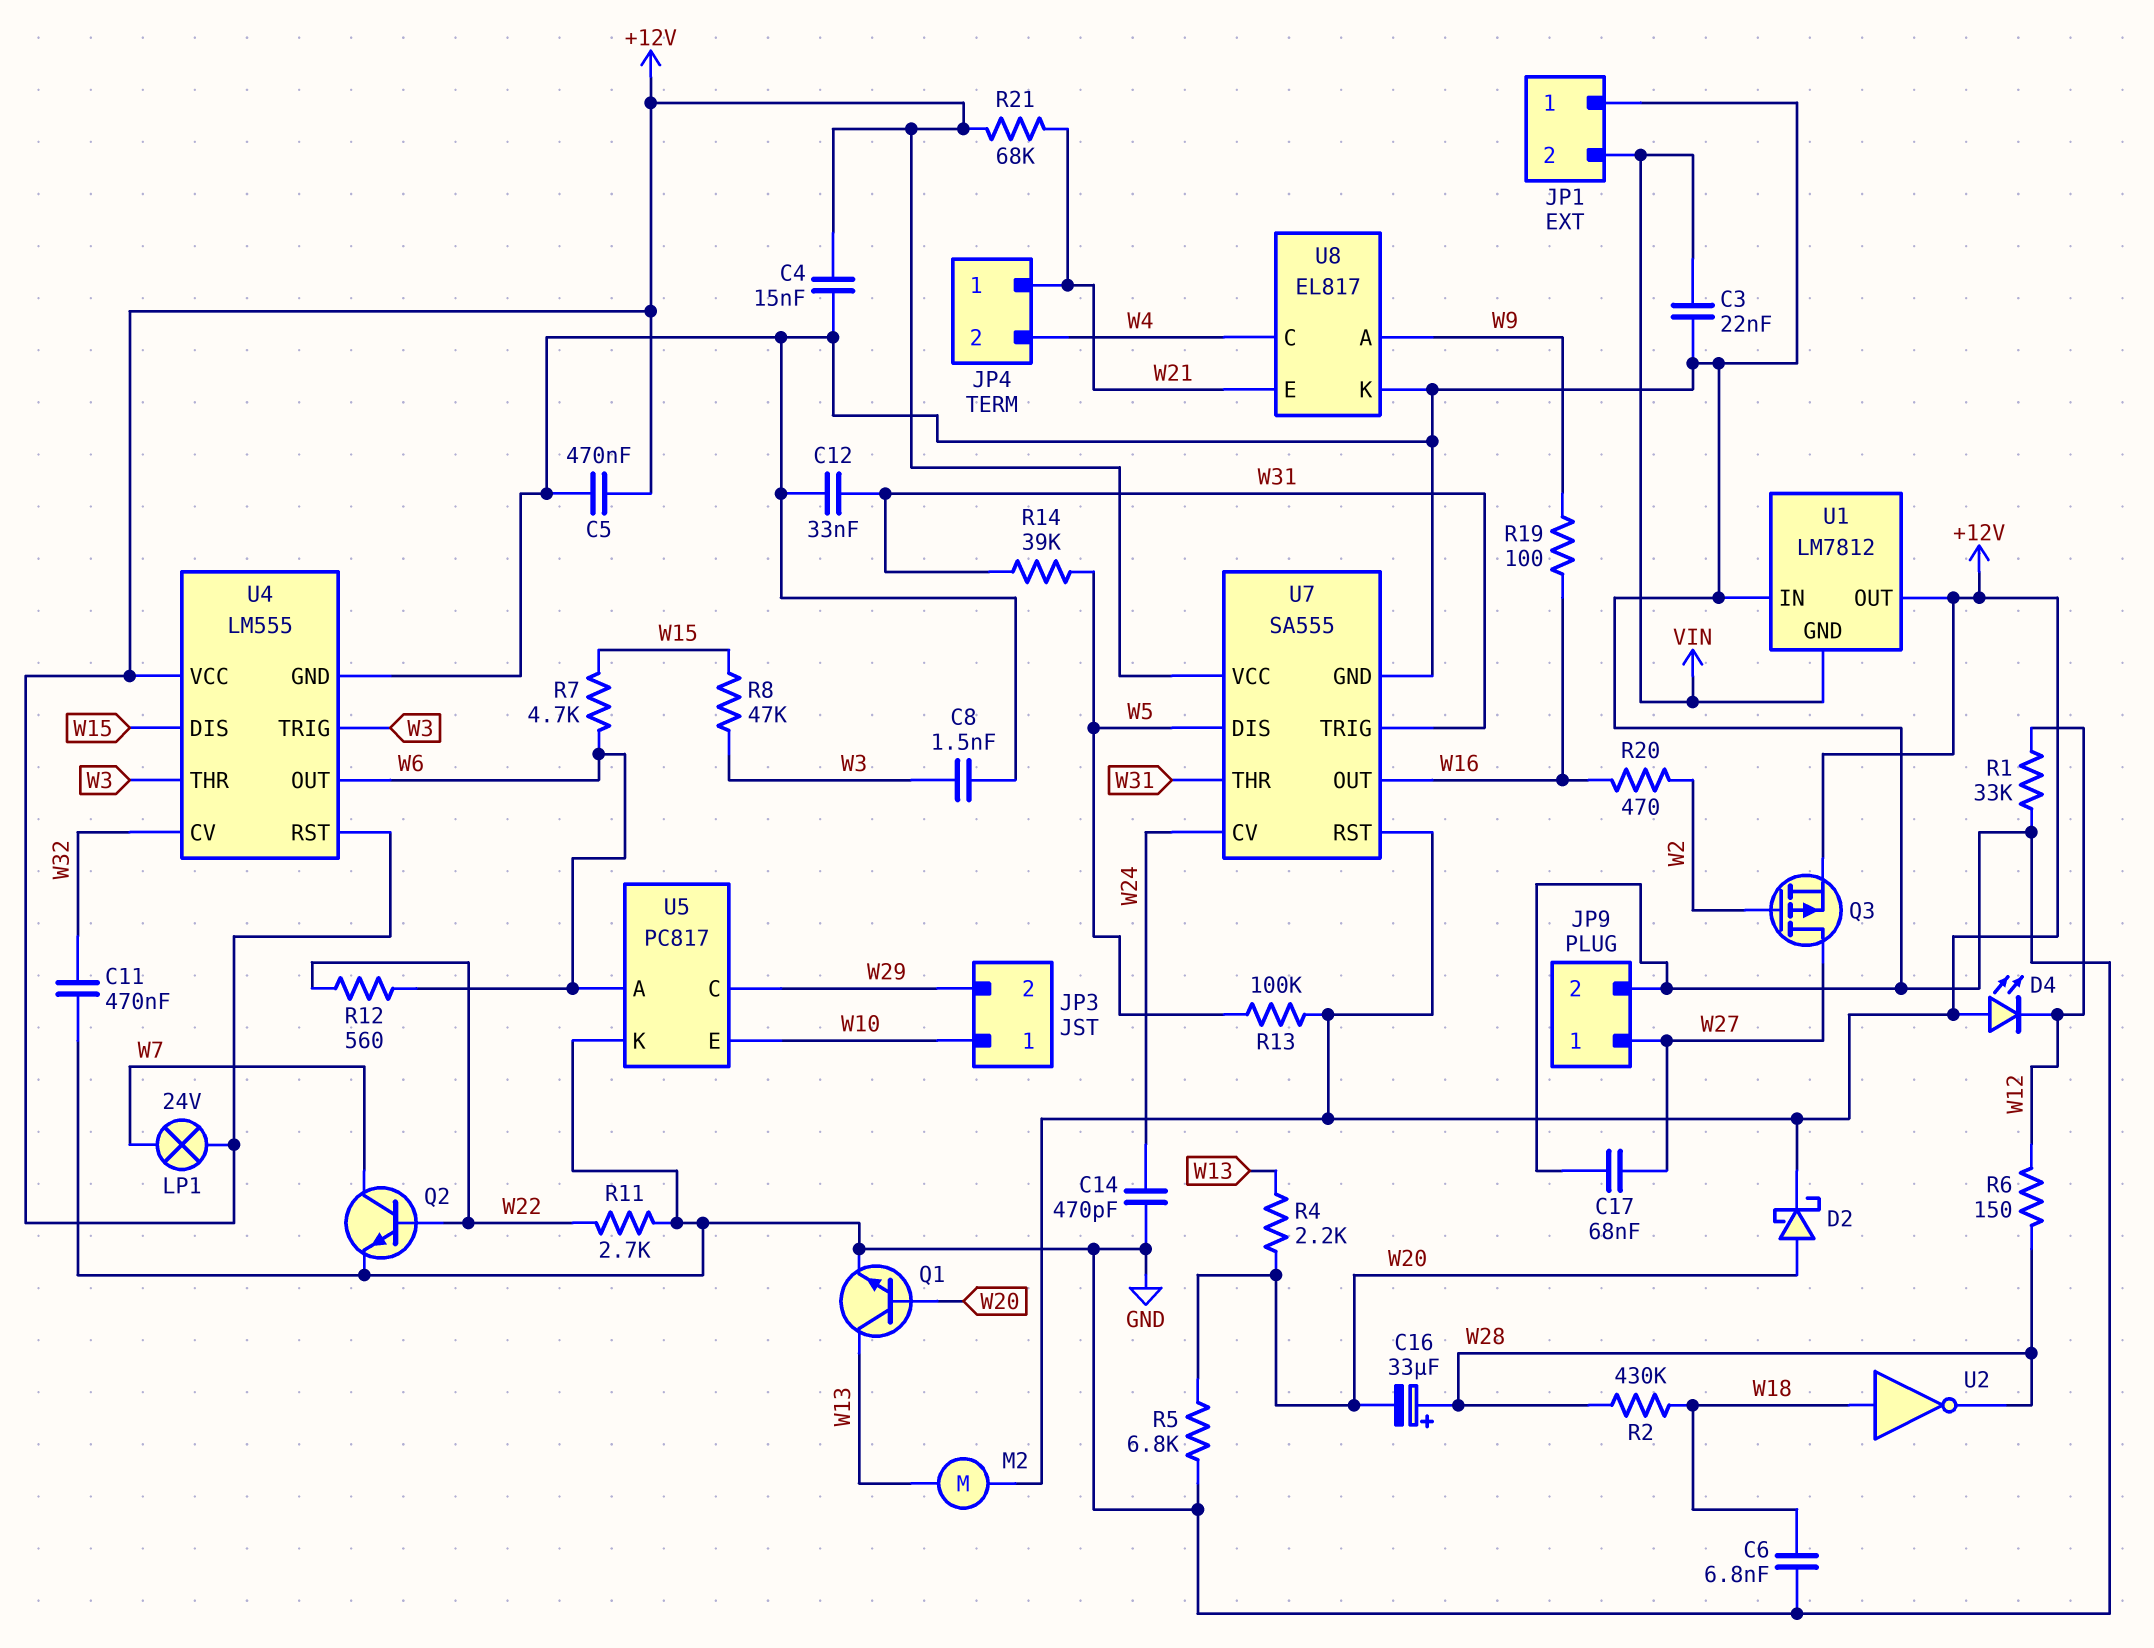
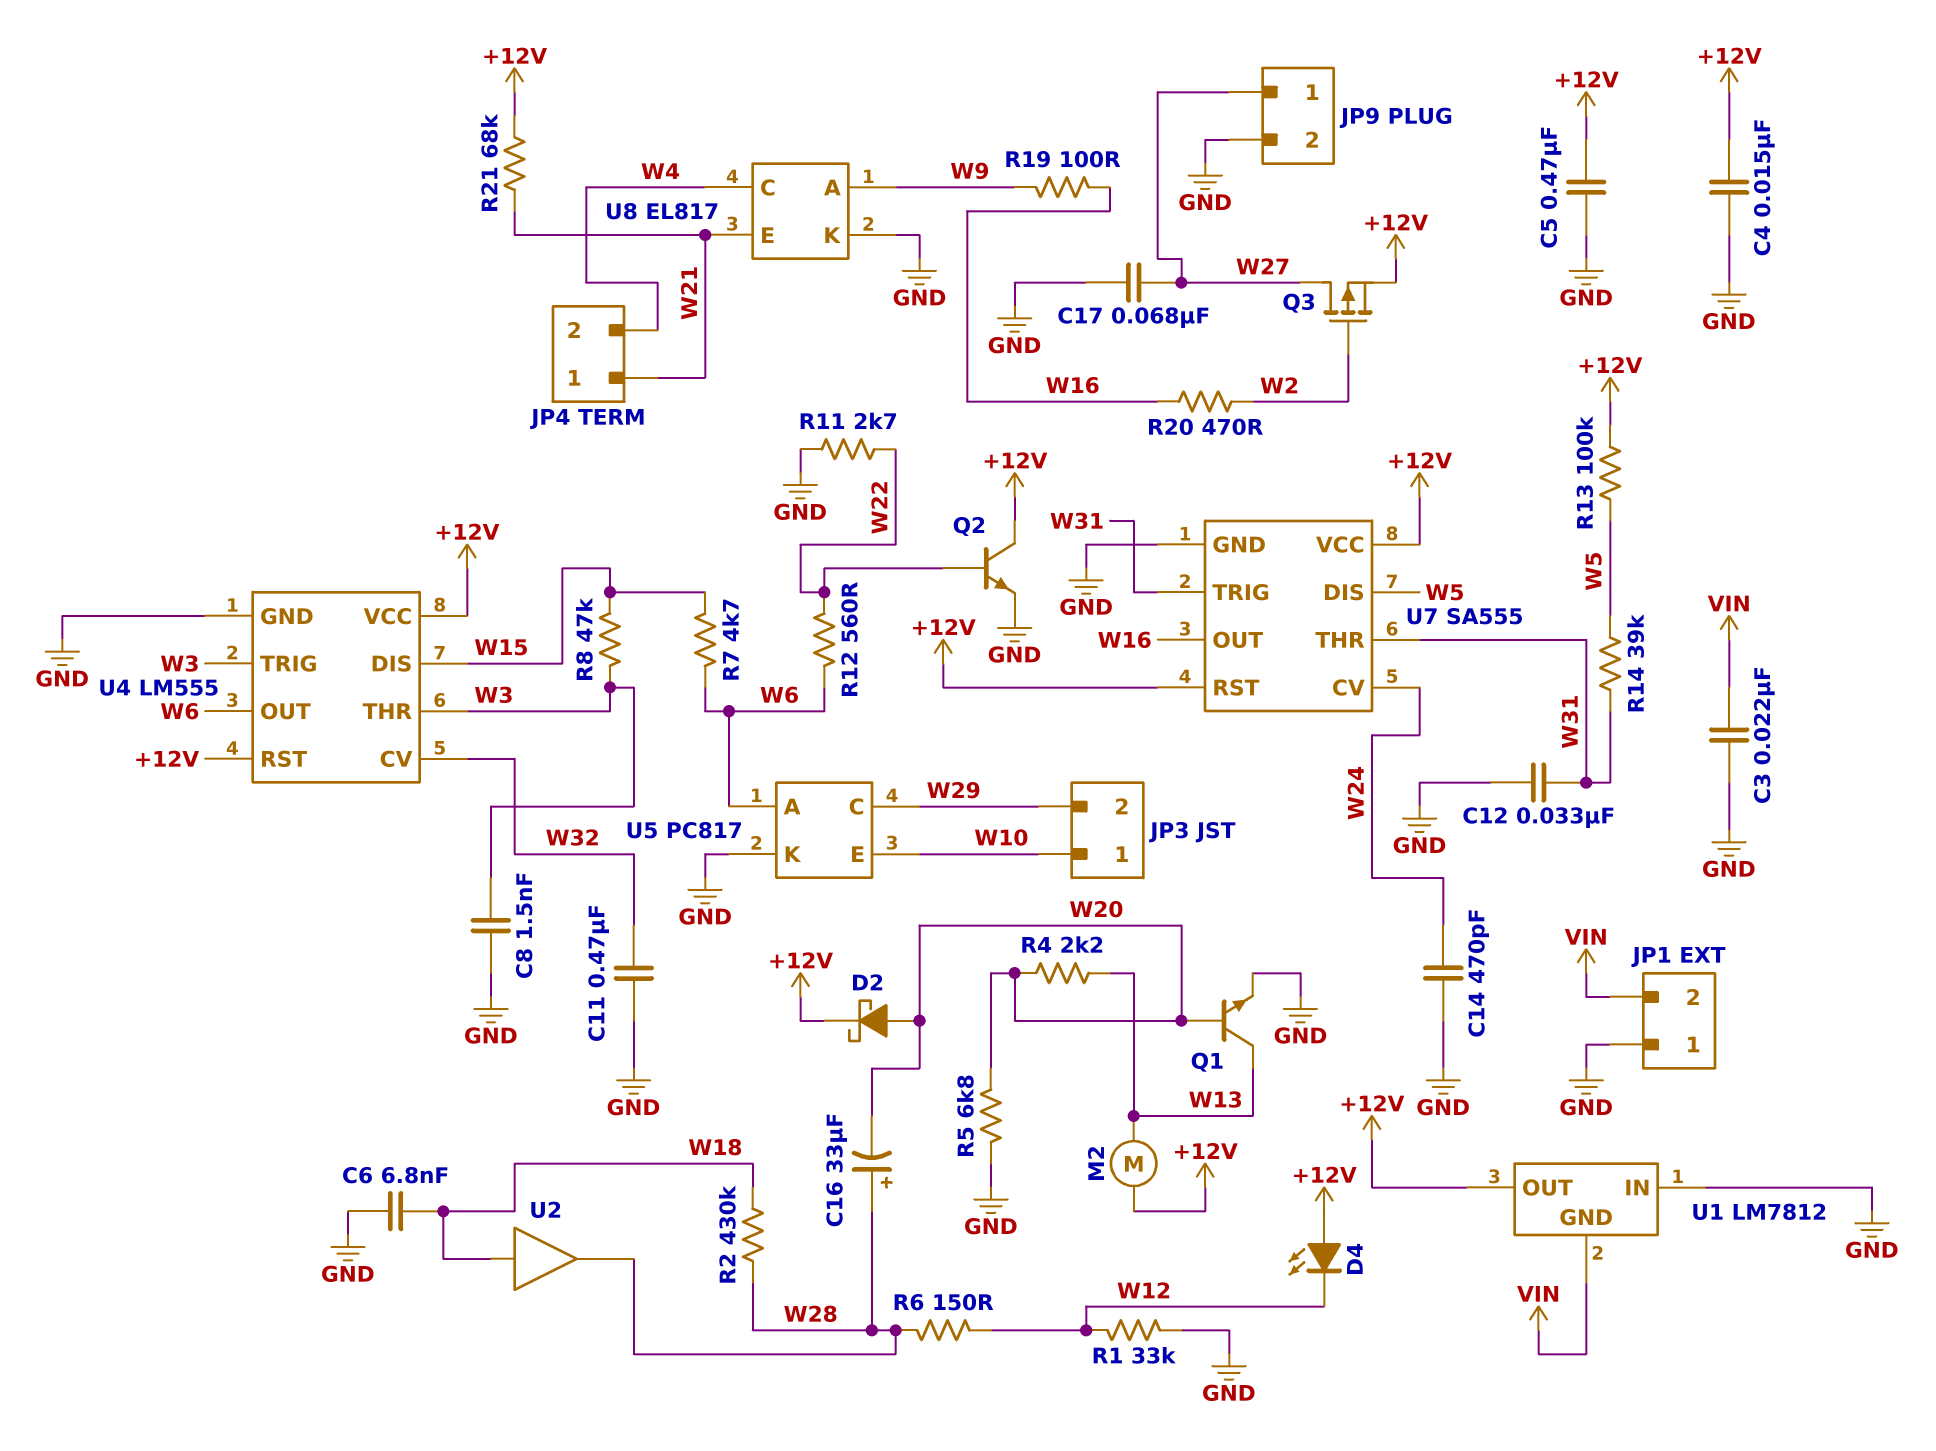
LP1: lamp 24V (+12V, W7) -> none
Q2: NPN (B W22, C W7, E GND) -> NPN (B W22, C +12V, E GND)
U2: NOT (in W18, out W28) -> buffer (in W18, out W28)

